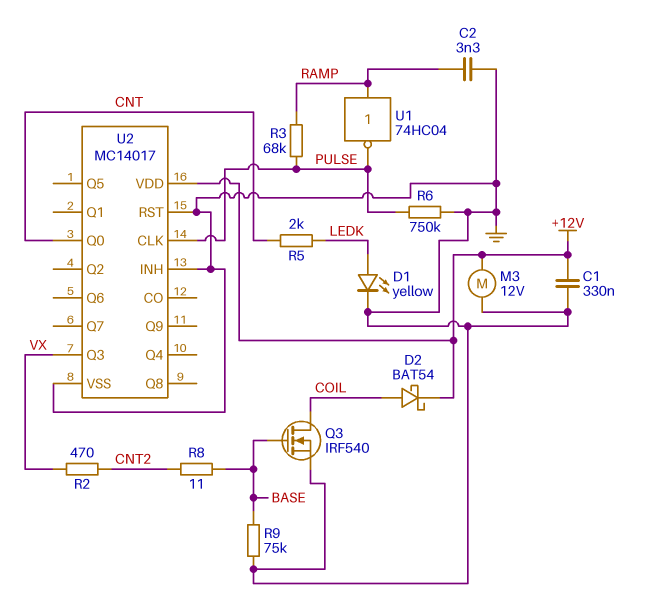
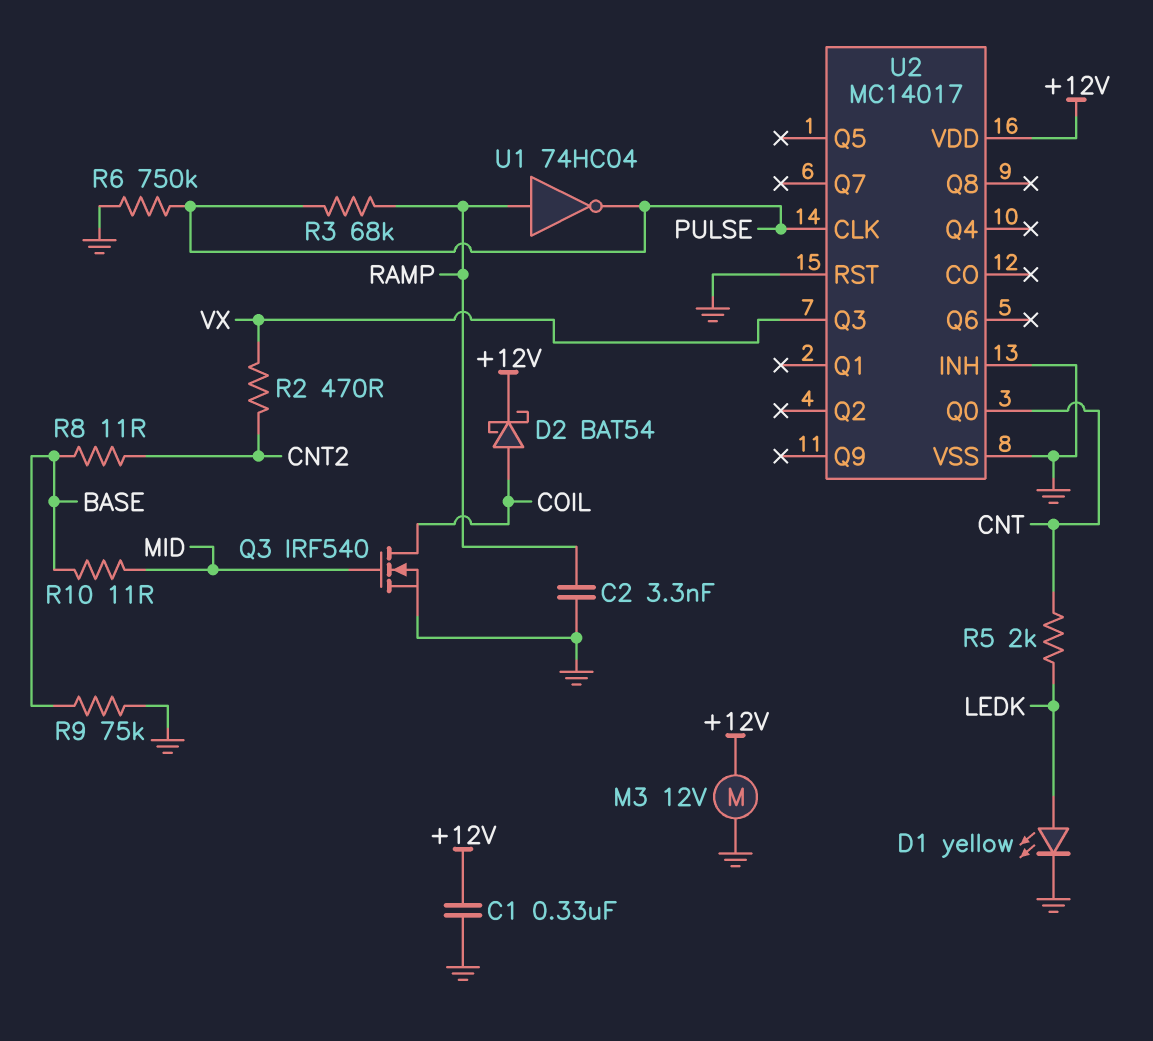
Q3: NMOS IRF540 (G BASE, D COIL, S GND) -> NMOS IRF540 (G MID, D COIL, S GND)
R10: none -> 11 (BASE, MID)

